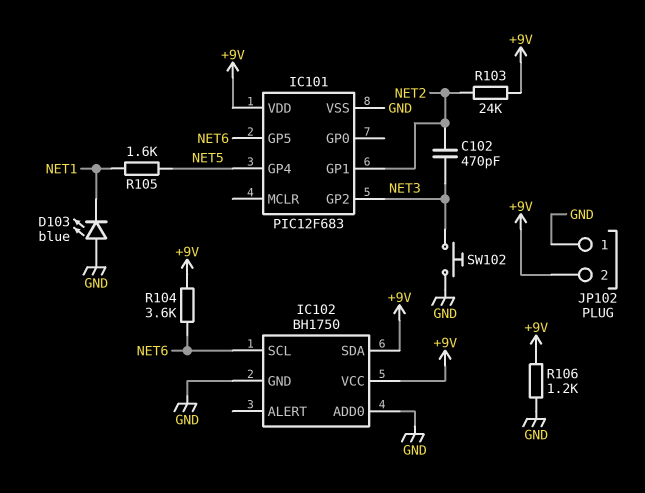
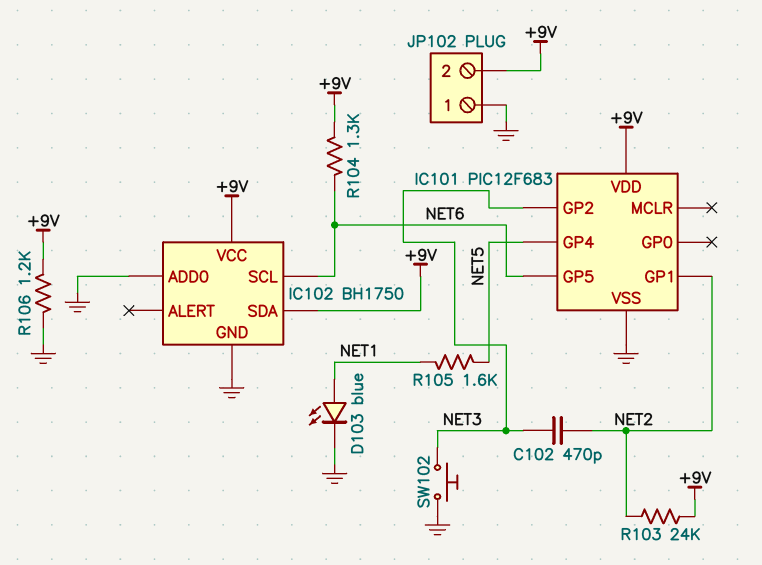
D103: LED blue (A GND, K NET1) -> LED blue (A NET1, K GND)
R104: 3.6k (+9V, NET6) -> 1.3k (+9V, NET6)

